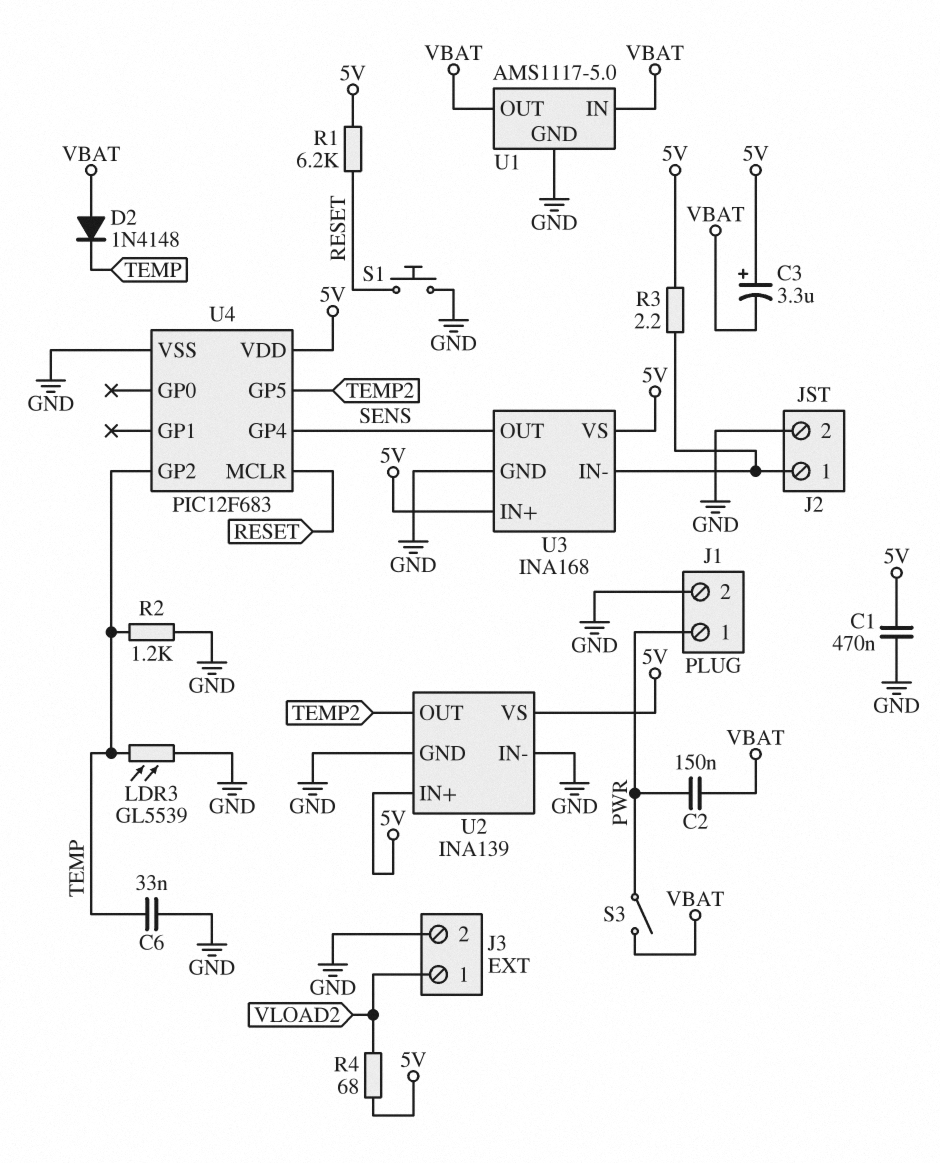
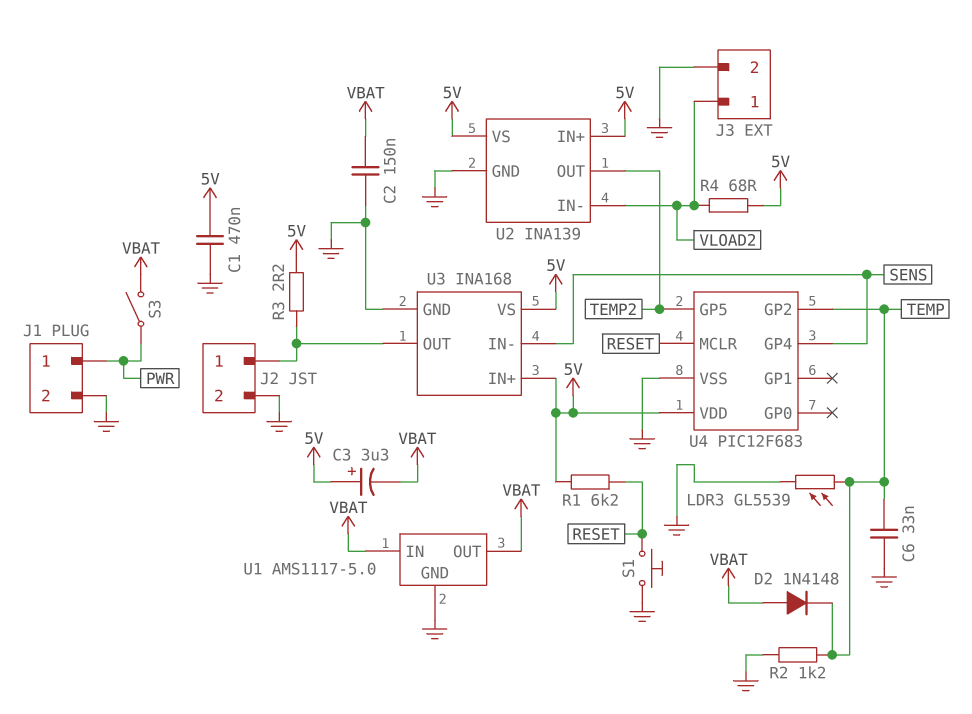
C2: 150nF (PWR, VBAT) -> 150nF (GND, VBAT)
U2 pin IN-: GND -> VLOAD2
U3 pin IN-: J2/1 -> SENS
U3 pin OUT: SENS -> J2/1

